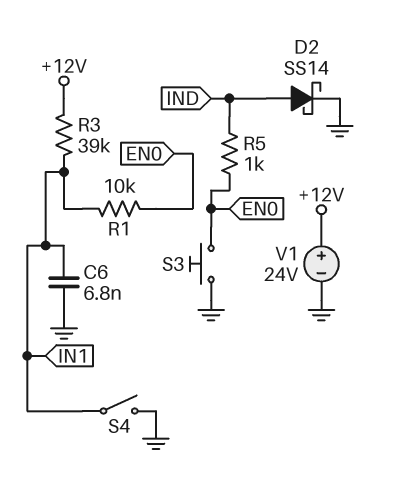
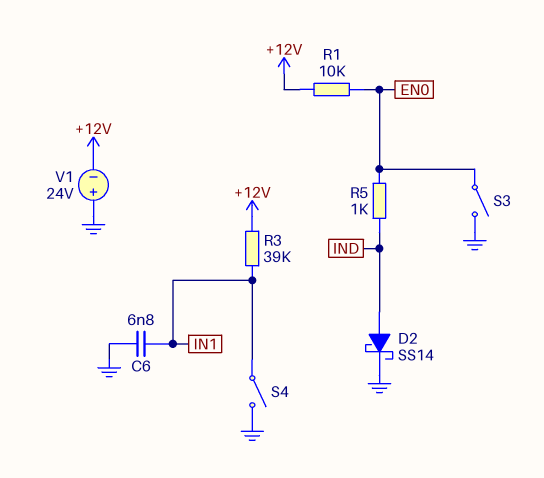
R1: 10k (EN0, IN1) -> 10k (+12V, EN0)
S3: button (EN0, GND) -> switch (EN0, GND)
V1: 24V (plus +12V, minus GND) -> 24V (plus GND, minus +12V)

